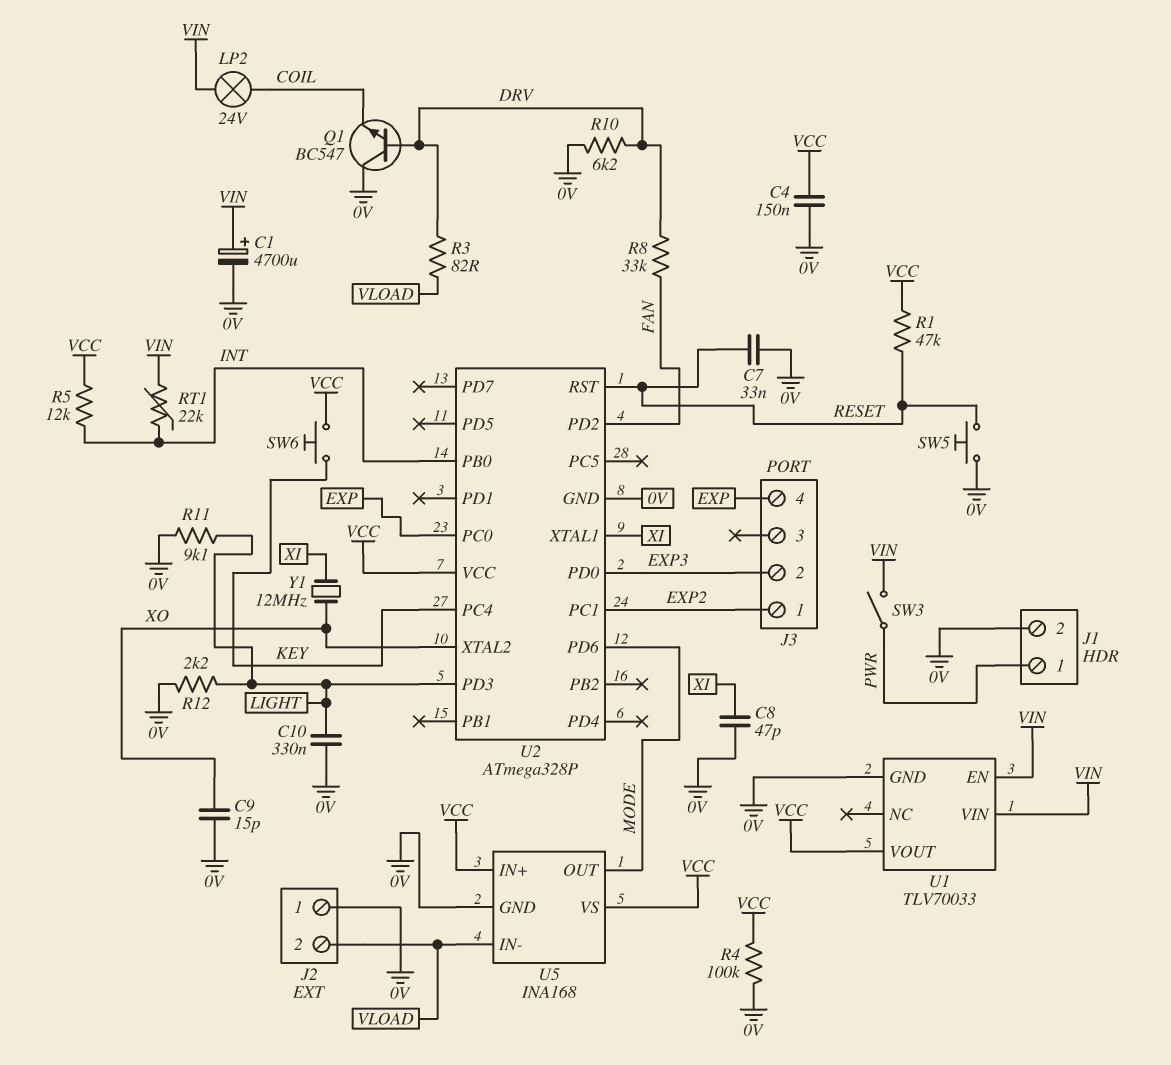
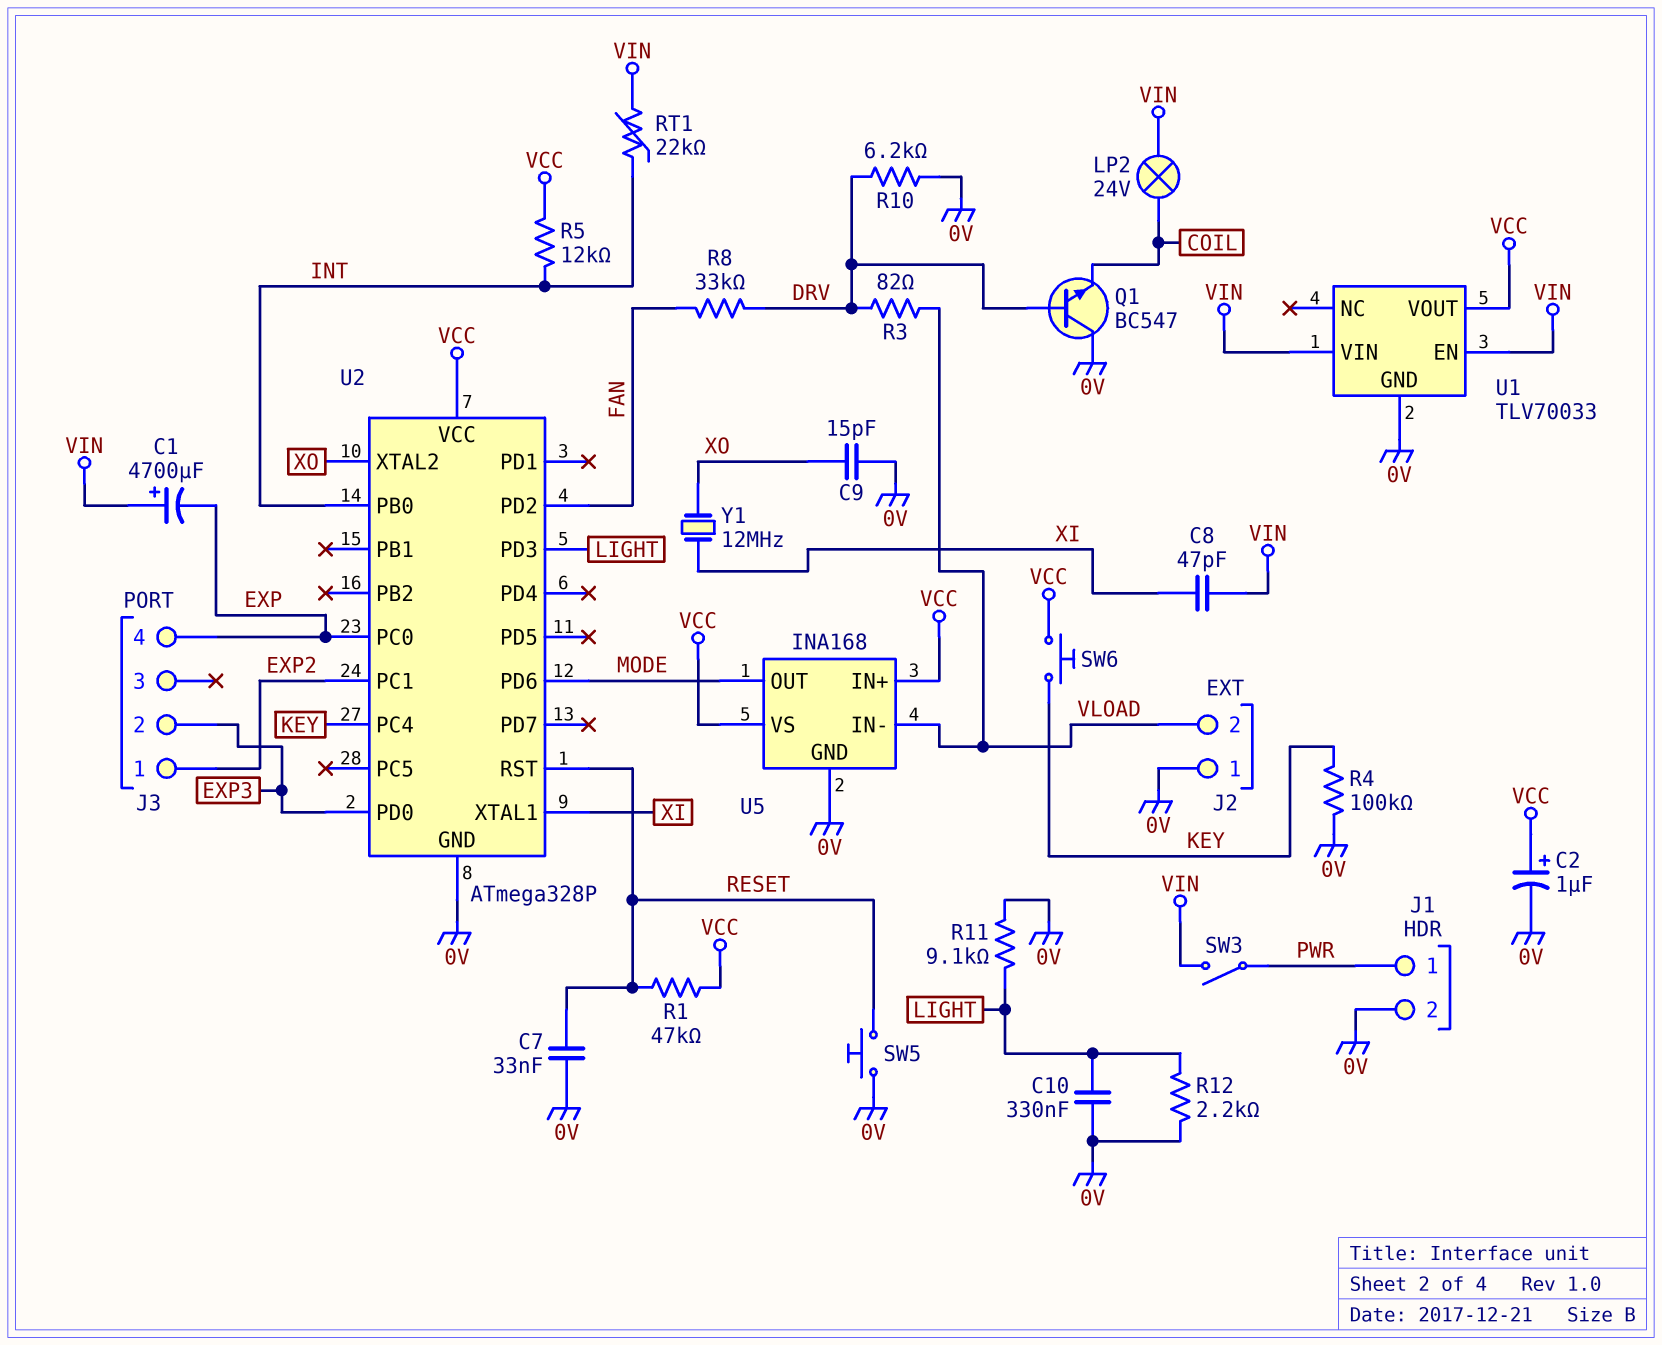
C1: 4700uF (plus VIN, minus 0V) -> 4700uF (plus VIN, minus EXP)
C2: none -> 1uF (plus VCC, minus 0V)
C4: 150nF (0V, VCC) -> none
C8: 47pF (0V, XI) -> 47pF (VIN, XI)
R4: 100k (0V, VCC) -> 100k (0V, KEY)

